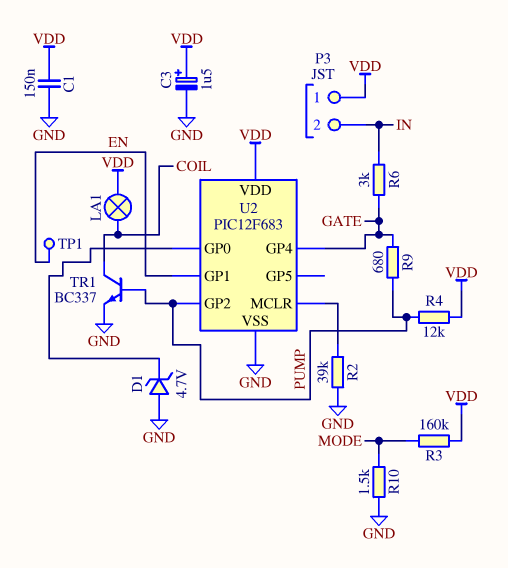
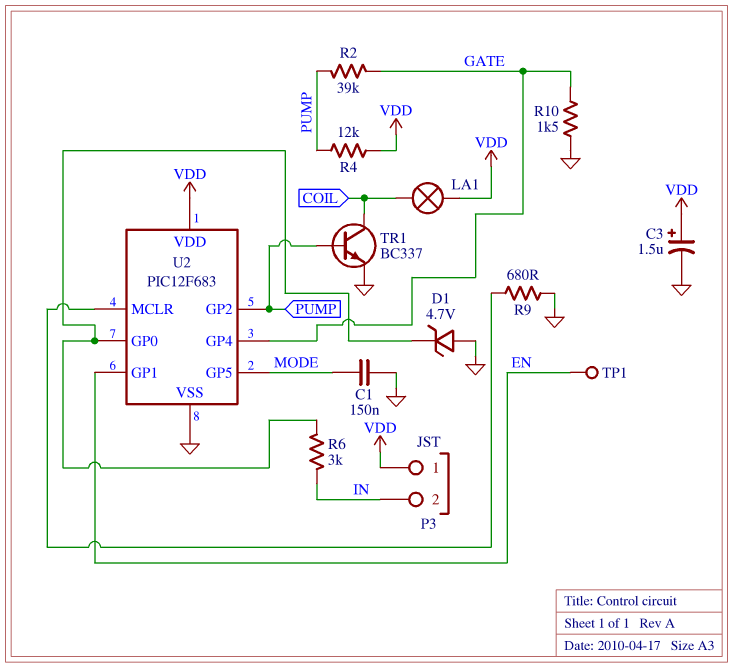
C1: 150nF (GND, VDD) -> 150nF (GND, MODE)
R2: 39k (GND, U2/MCLR) -> 39k (GATE, PUMP)
R3: 160k (MODE, VDD) -> none
R6: 3k (GATE, IN) -> 3k (IN, U2/GP0)
R9: 680 (GATE, PUMP) -> 680 (GND, U2/MCLR)
R10: 1.5k (GND, MODE) -> 1.5k (GATE, GND)
U2 pin GP5: none -> MODE

